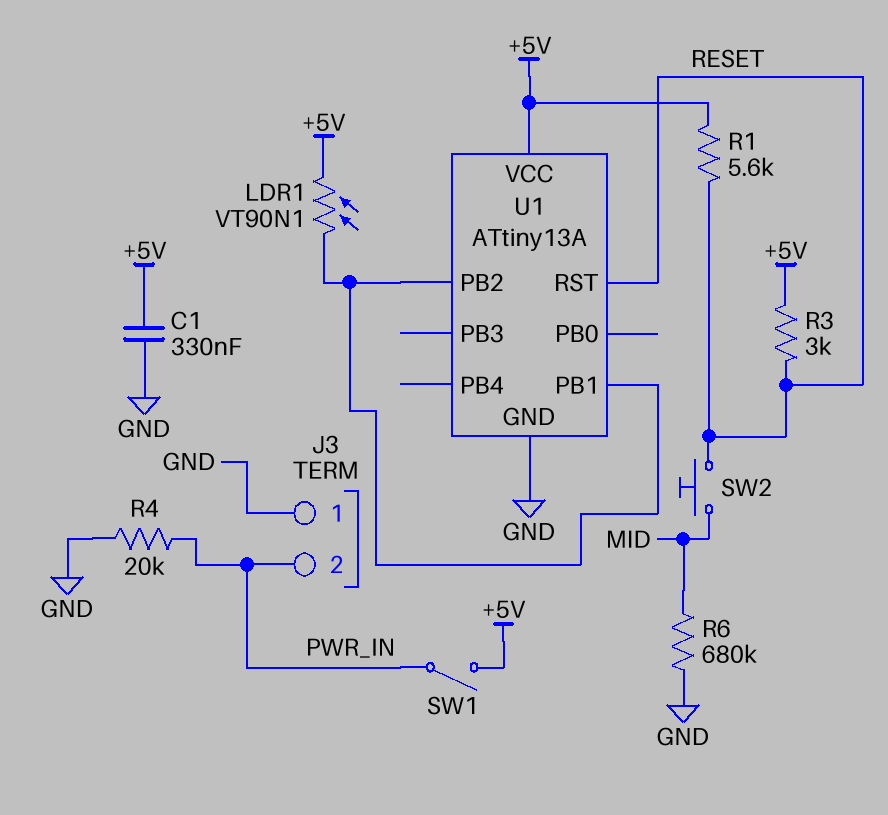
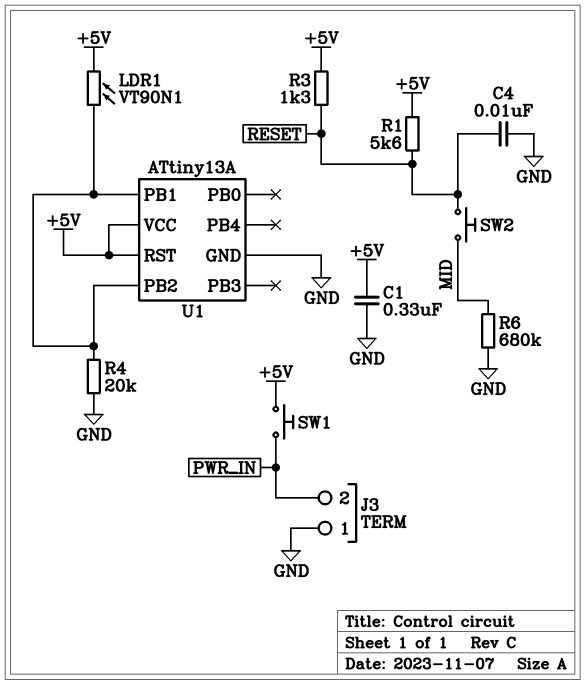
C4: none -> 10nF (GND, RESET)
R3: 3k (+5V, RESET) -> 1.3k (+5V, RESET)
R4: 20k (GND, PWR_IN) -> 20k (GND, U1/PB1)
SW1: switch (+5V, PWR_IN) -> button (+5V, PWR_IN)
U1 pin RST: RESET -> +5V

